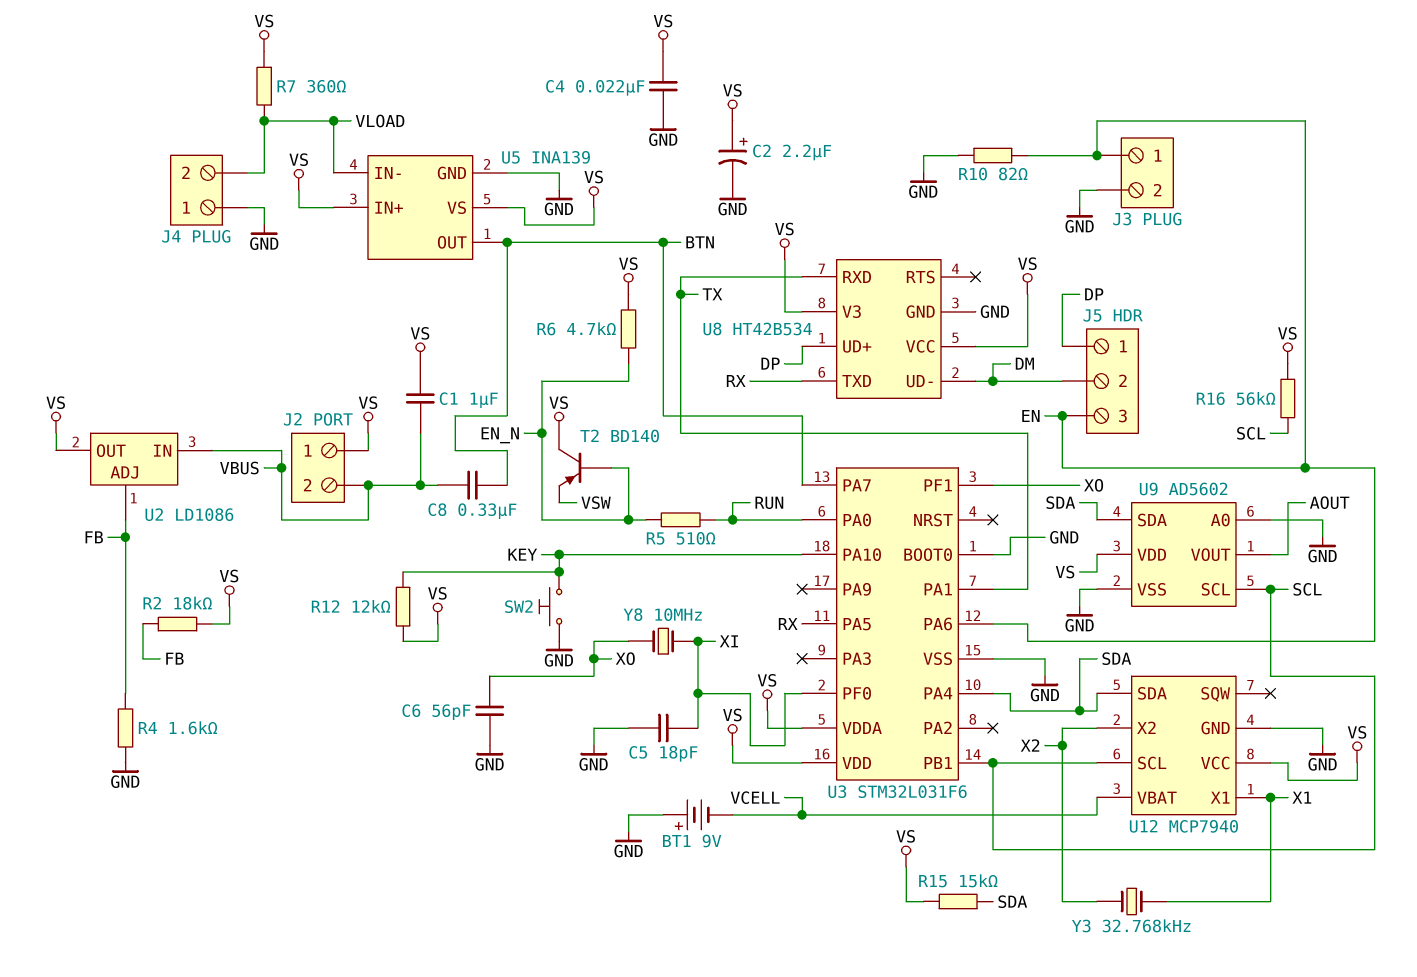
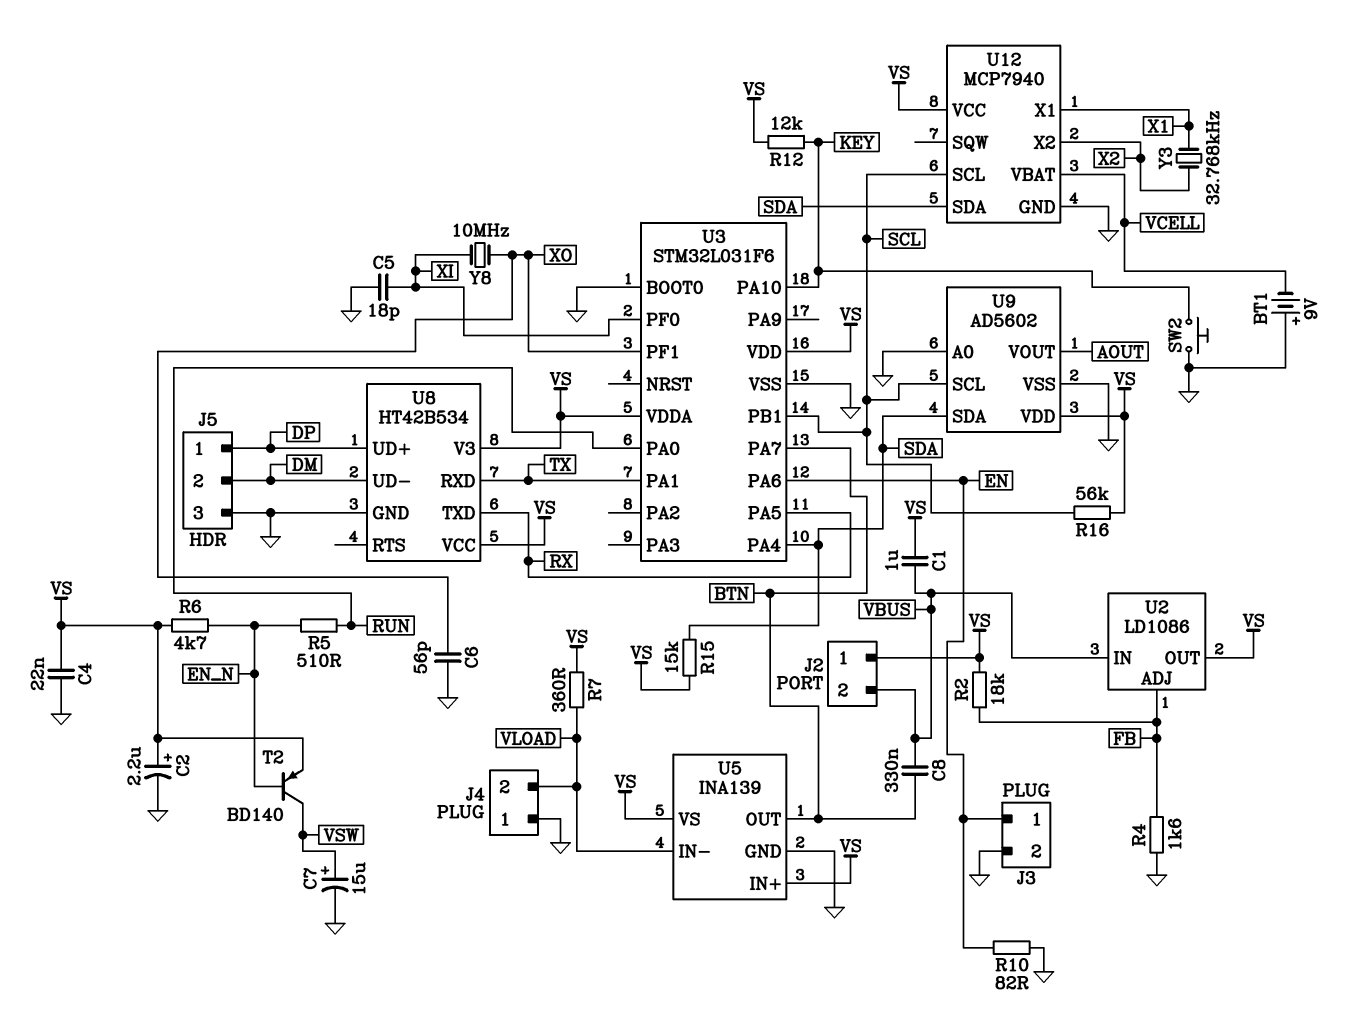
C7: none -> 15uF (plus VSW, minus GND)
J5 pin 3: EN -> GND
T2: PNP BD140 (B EN_N, C VS, E VSW) -> PNP BD140 (B EN_N, C VSW, E VS)

